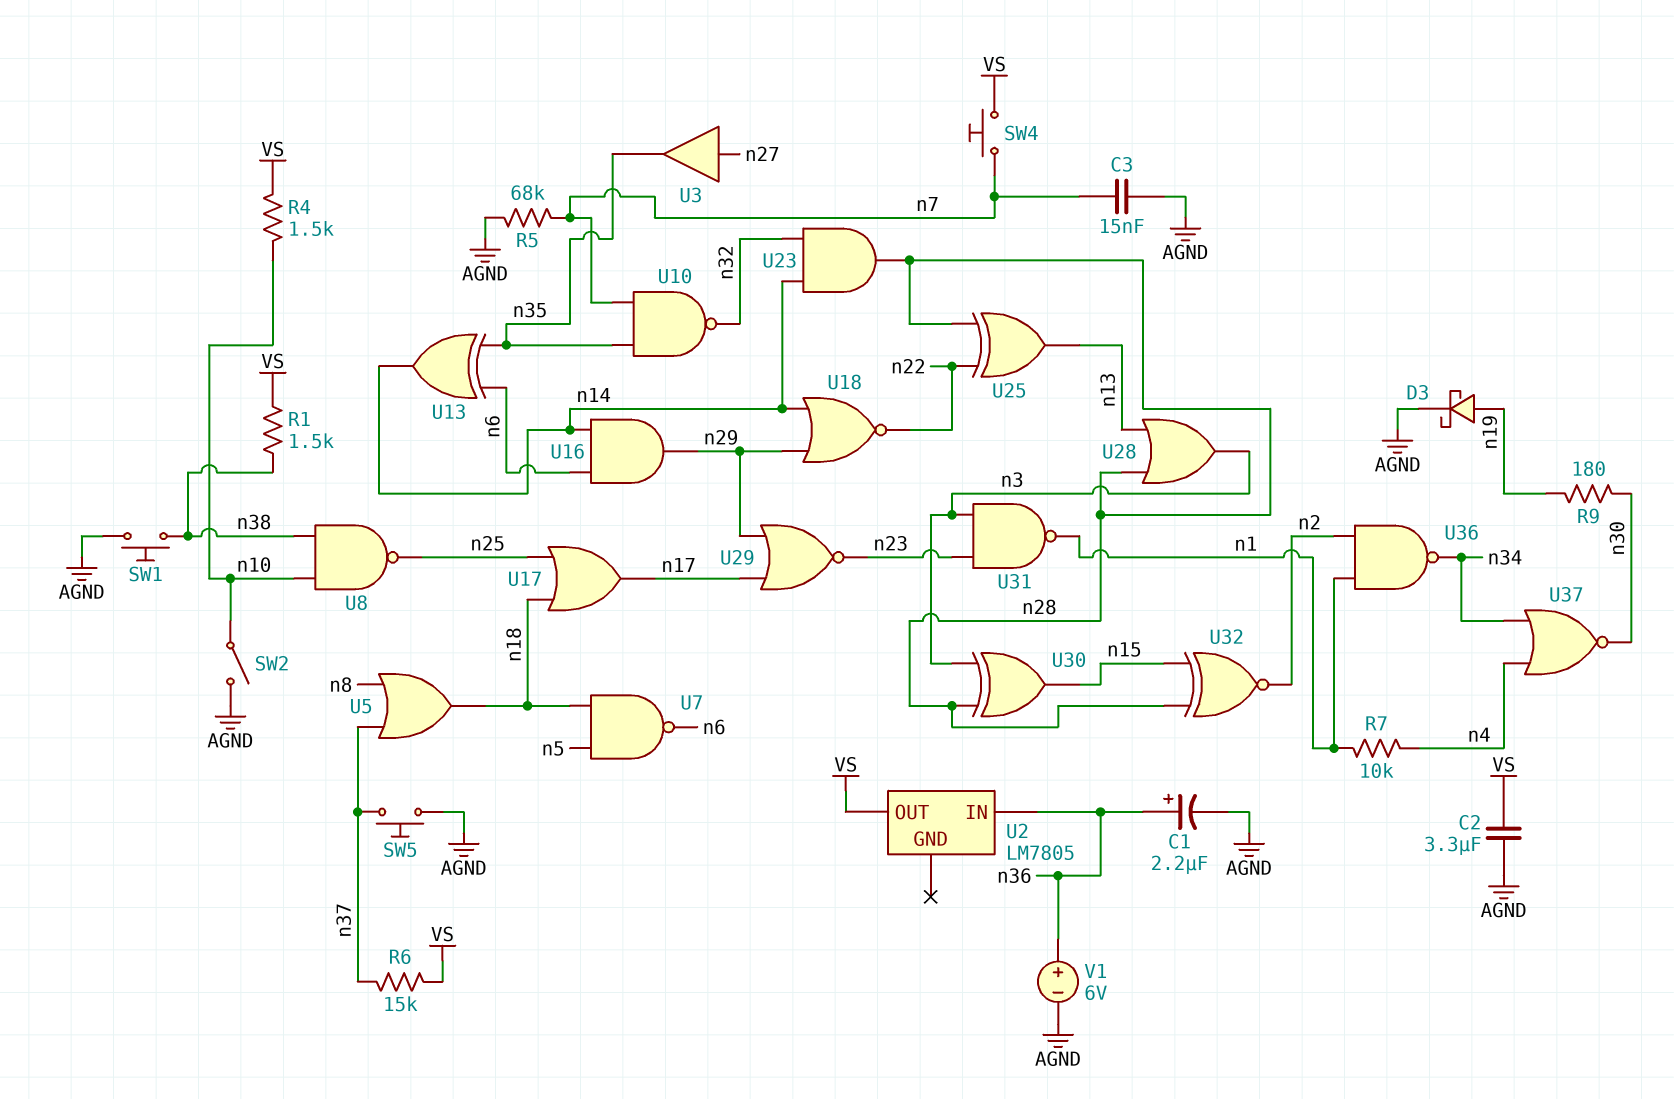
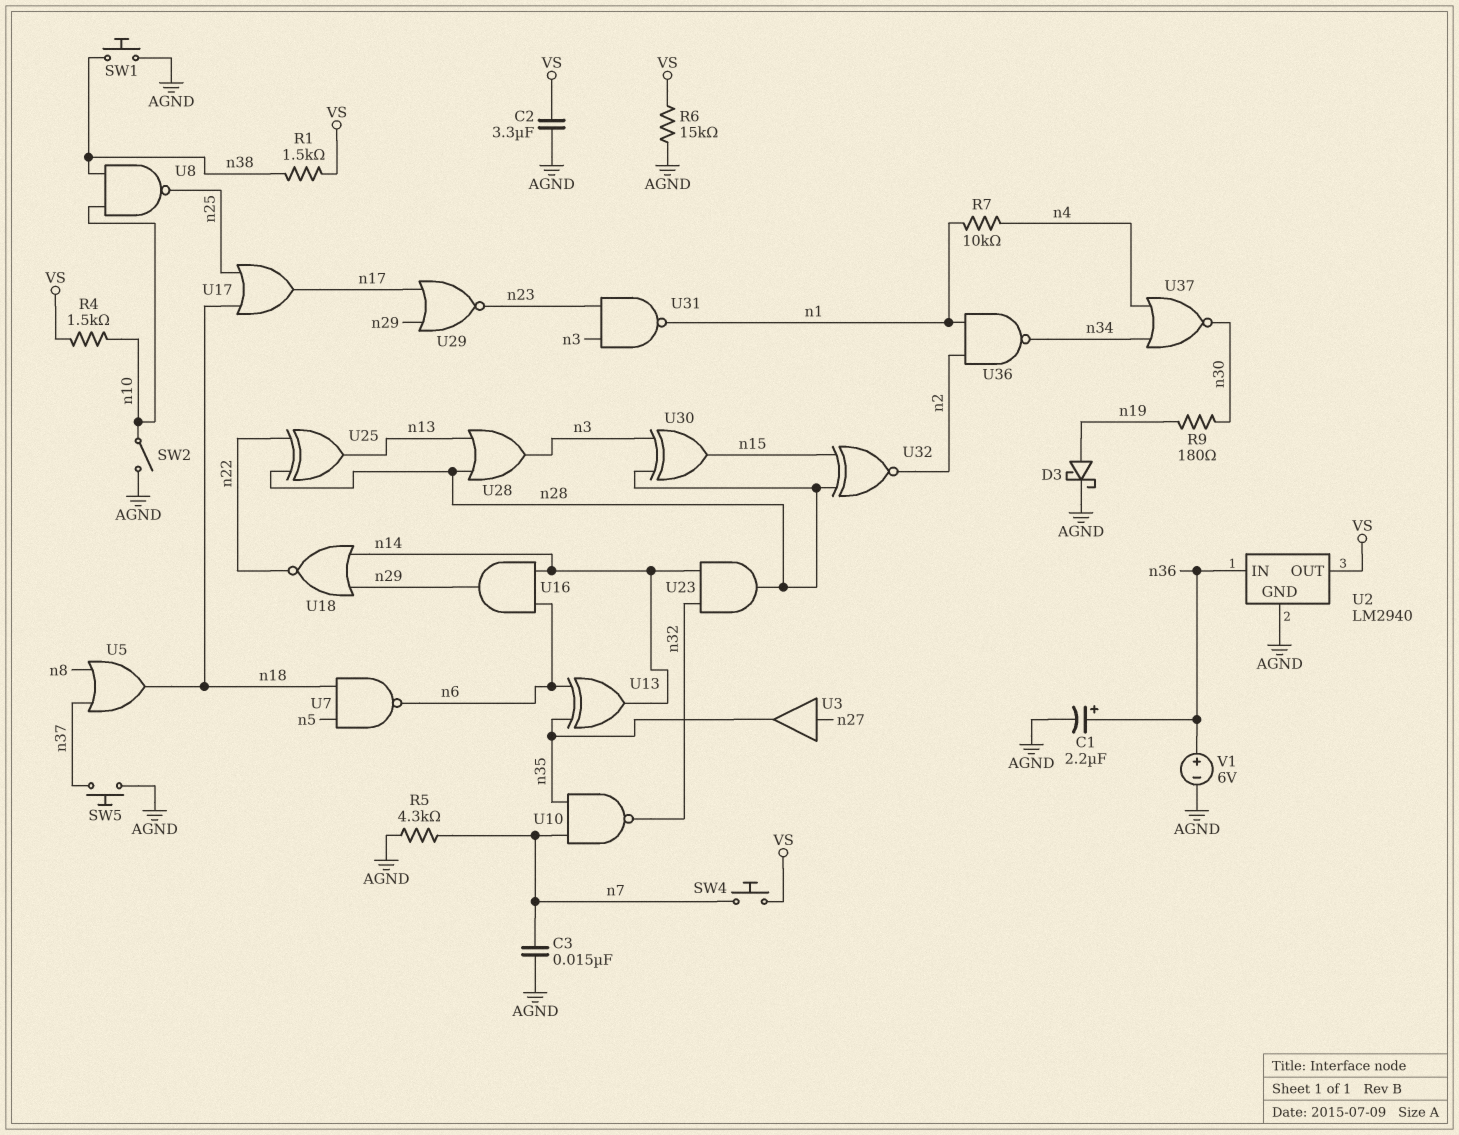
R5: 68k (AGND, n7) -> 4.3k (AGND, n7)
R6: 15k (VS, n37) -> 15k (AGND, VS)
U2: LM7805 -> LM2940
U2 pin GND: none -> AGND

